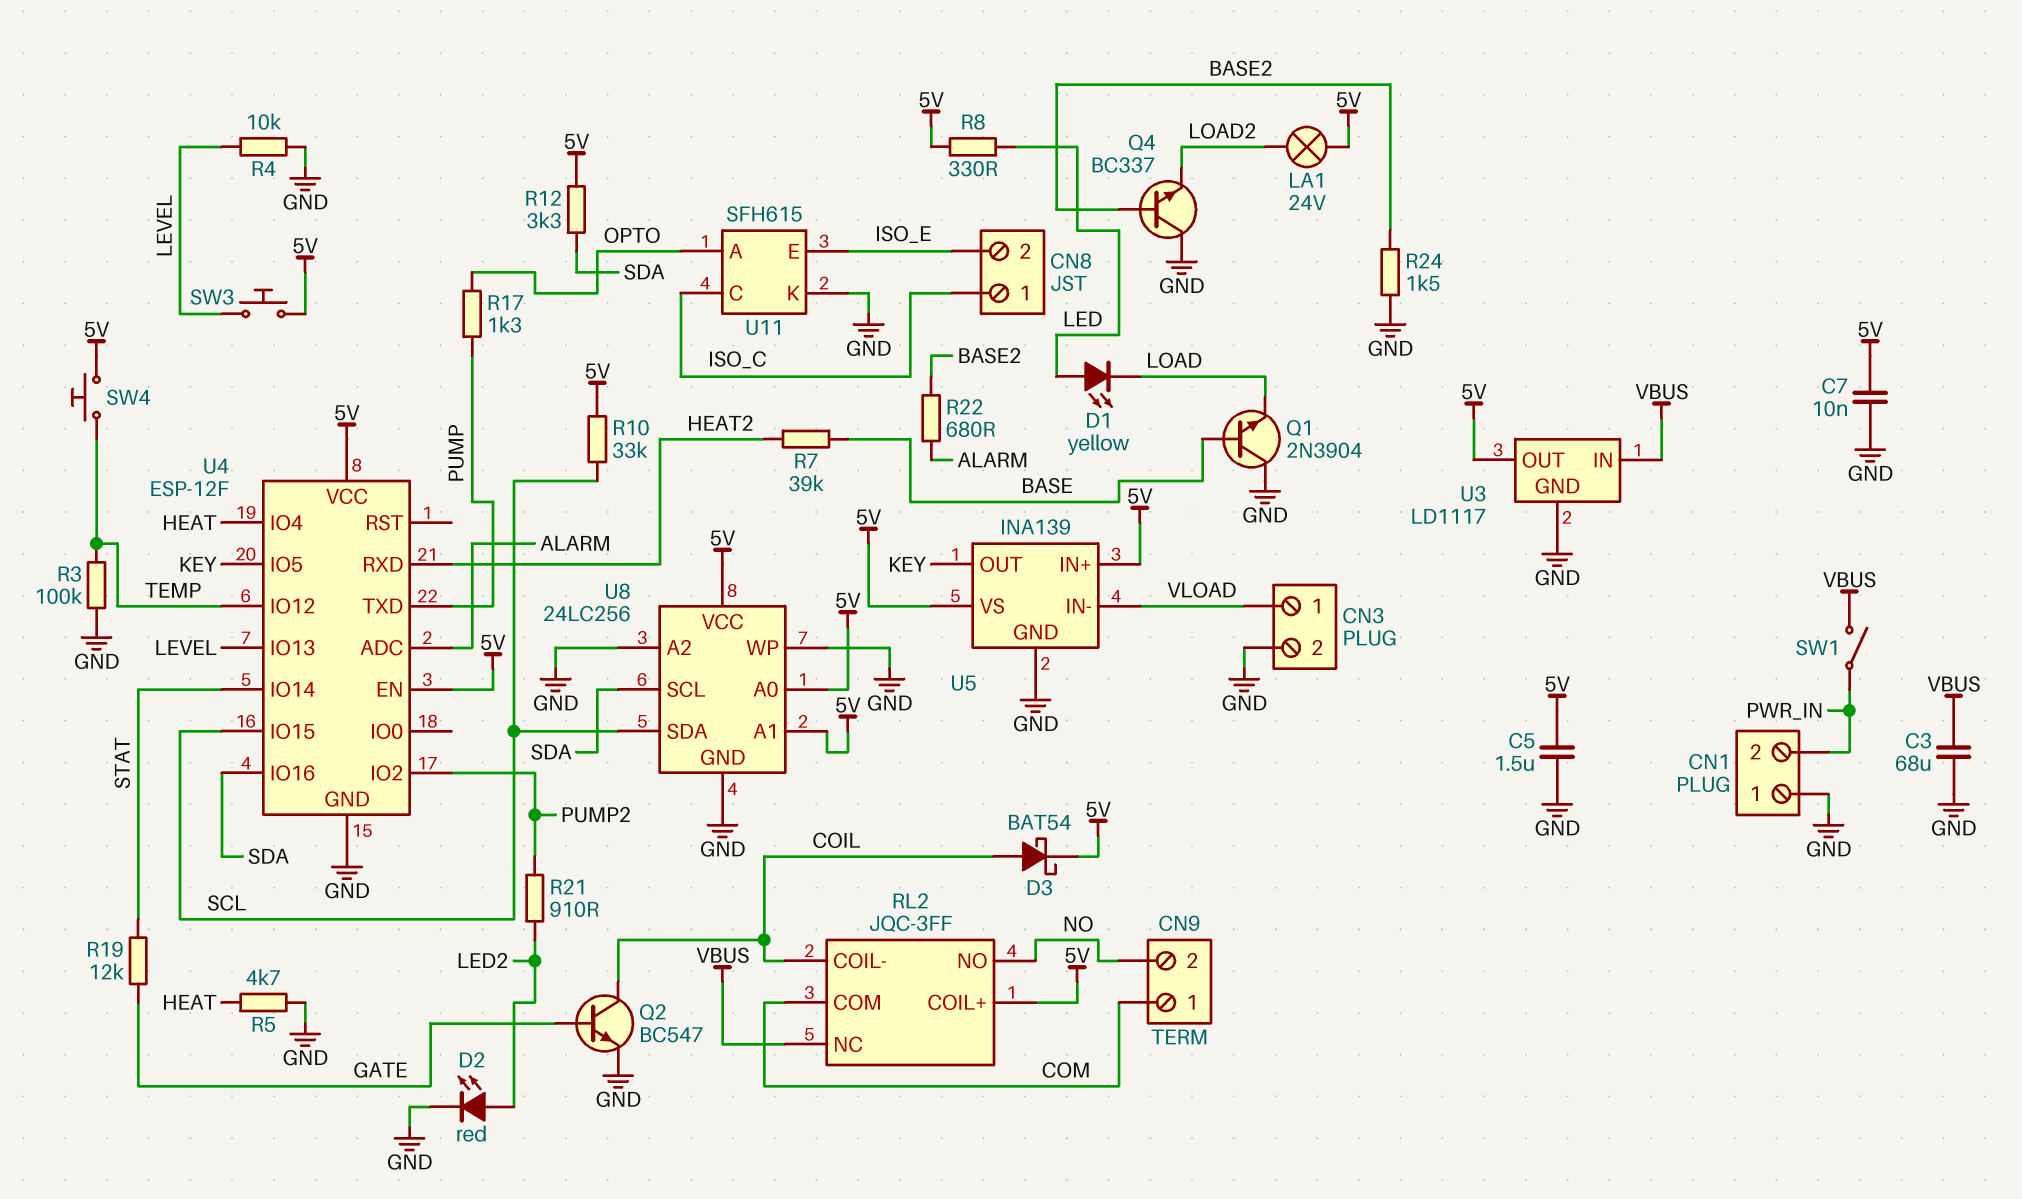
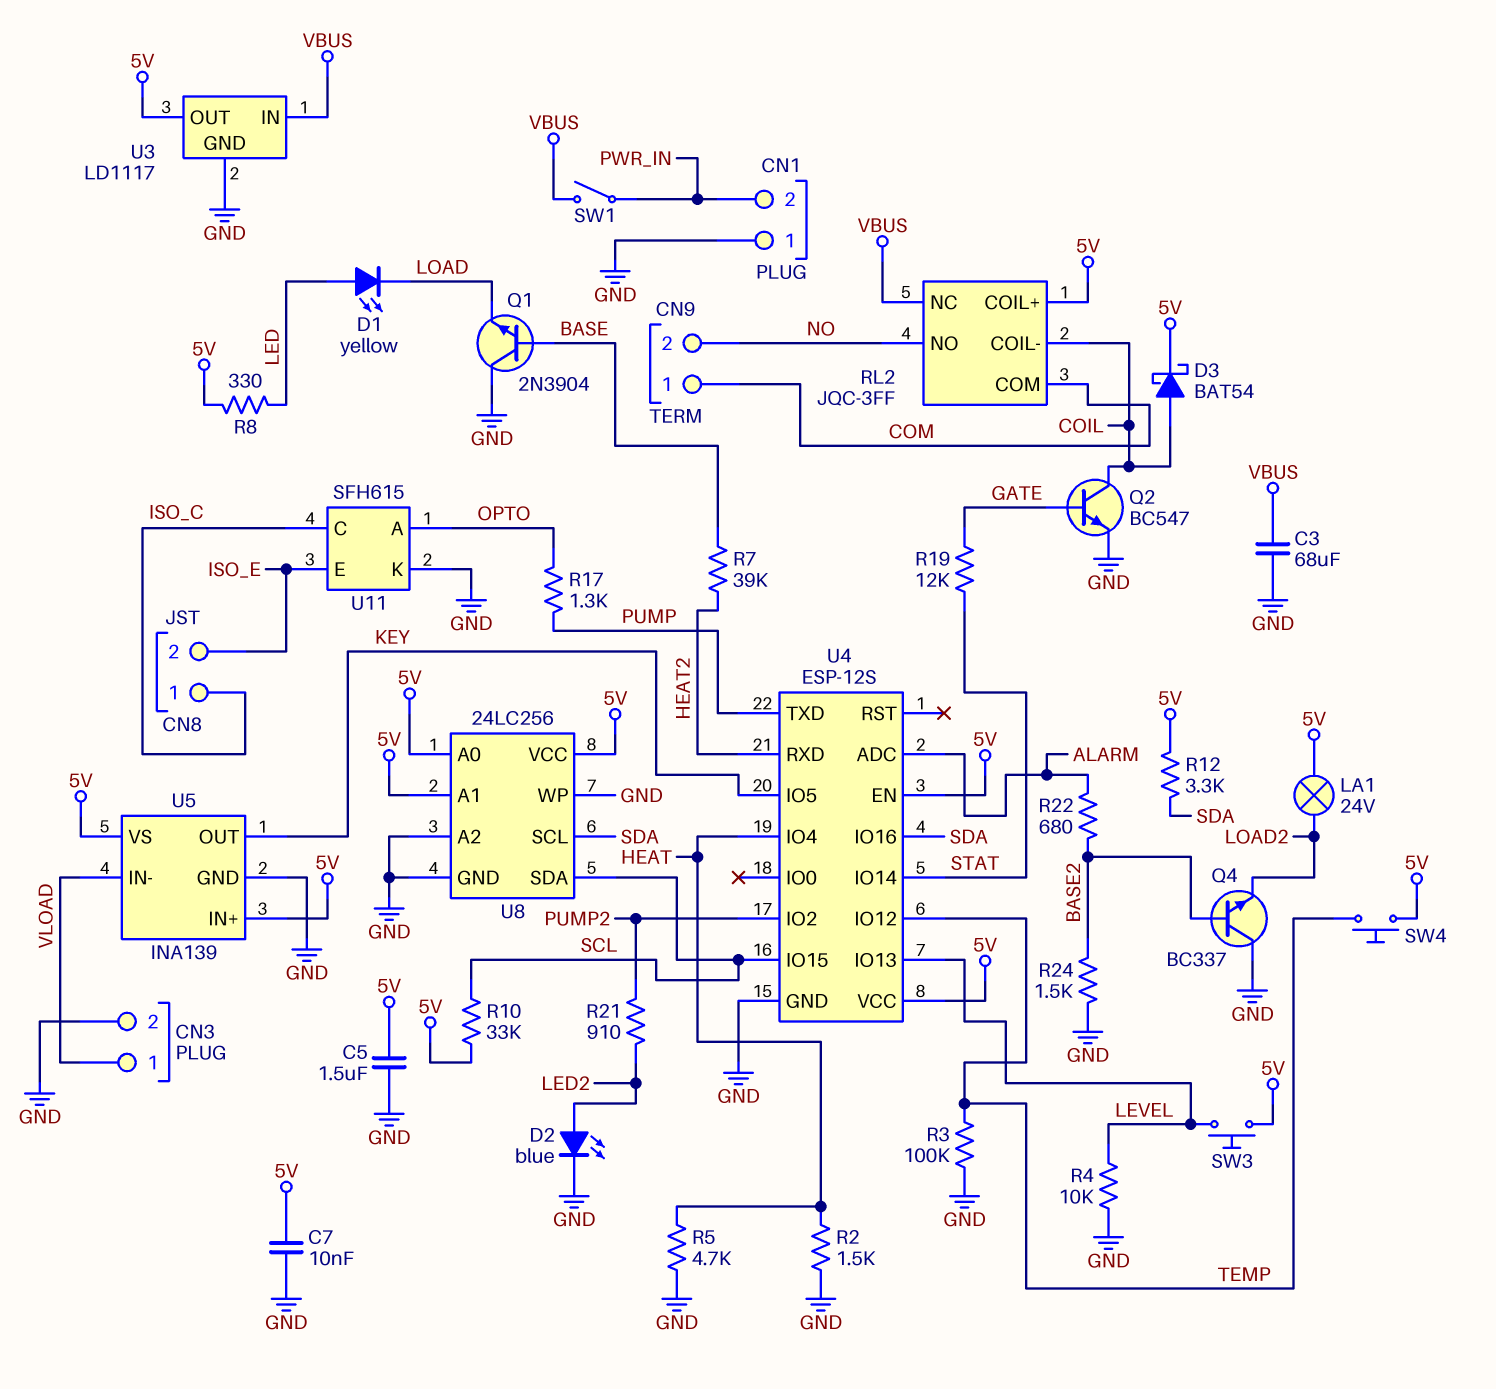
D2: LED red (A LED2, K GND) -> LED blue (A LED2, K GND)
R2: none -> 1.5k (GND, HEAT)
U4: ESP-12F -> ESP-12S

